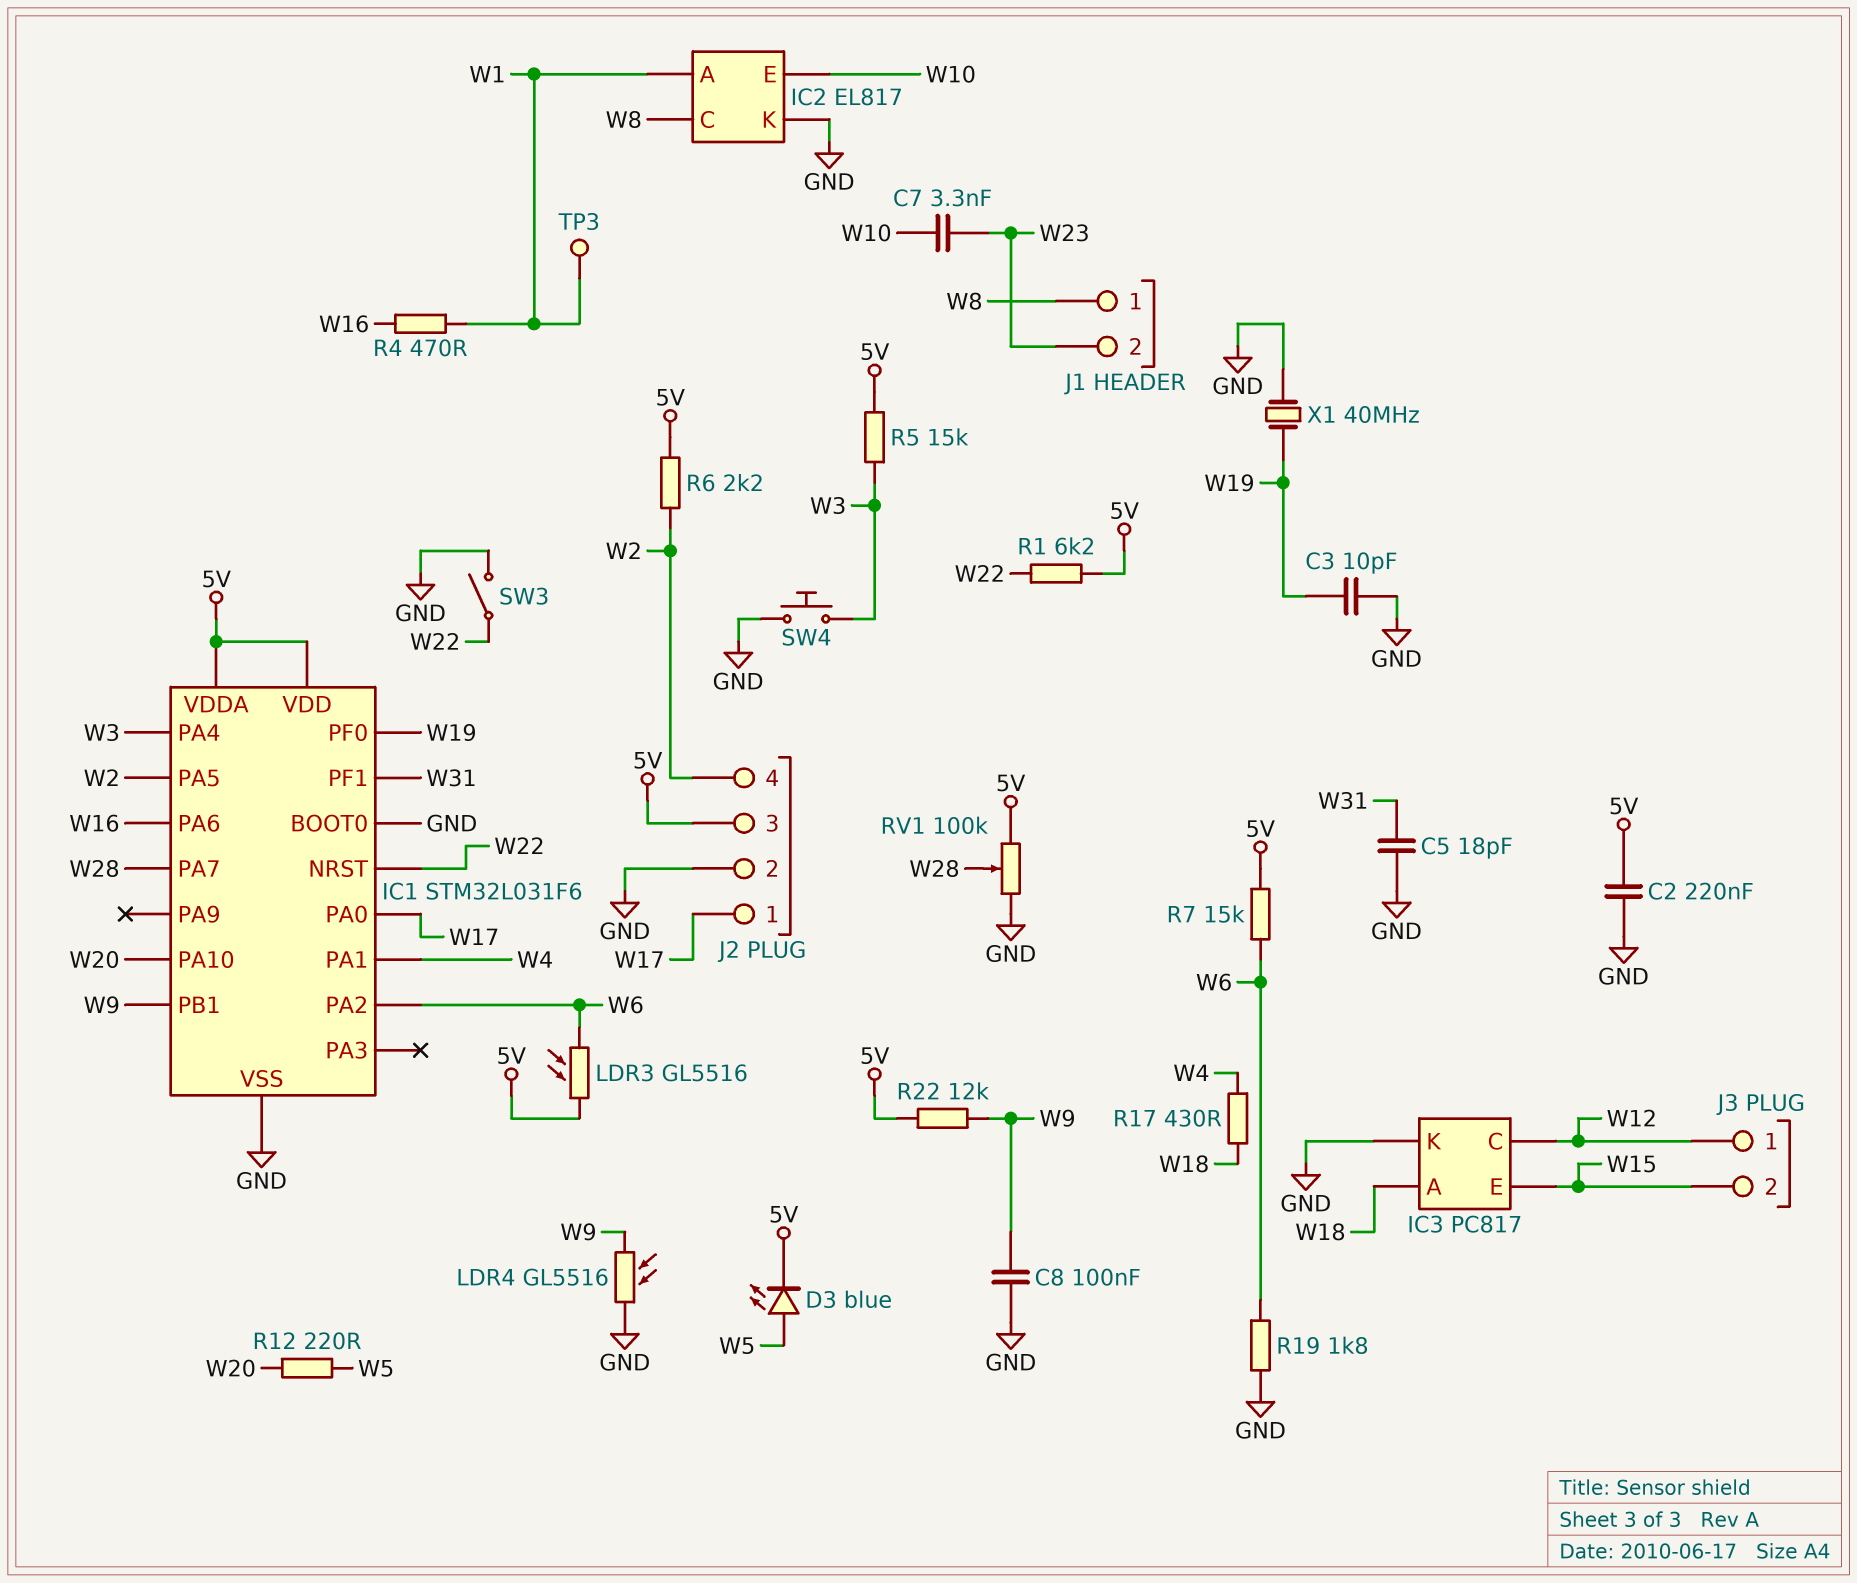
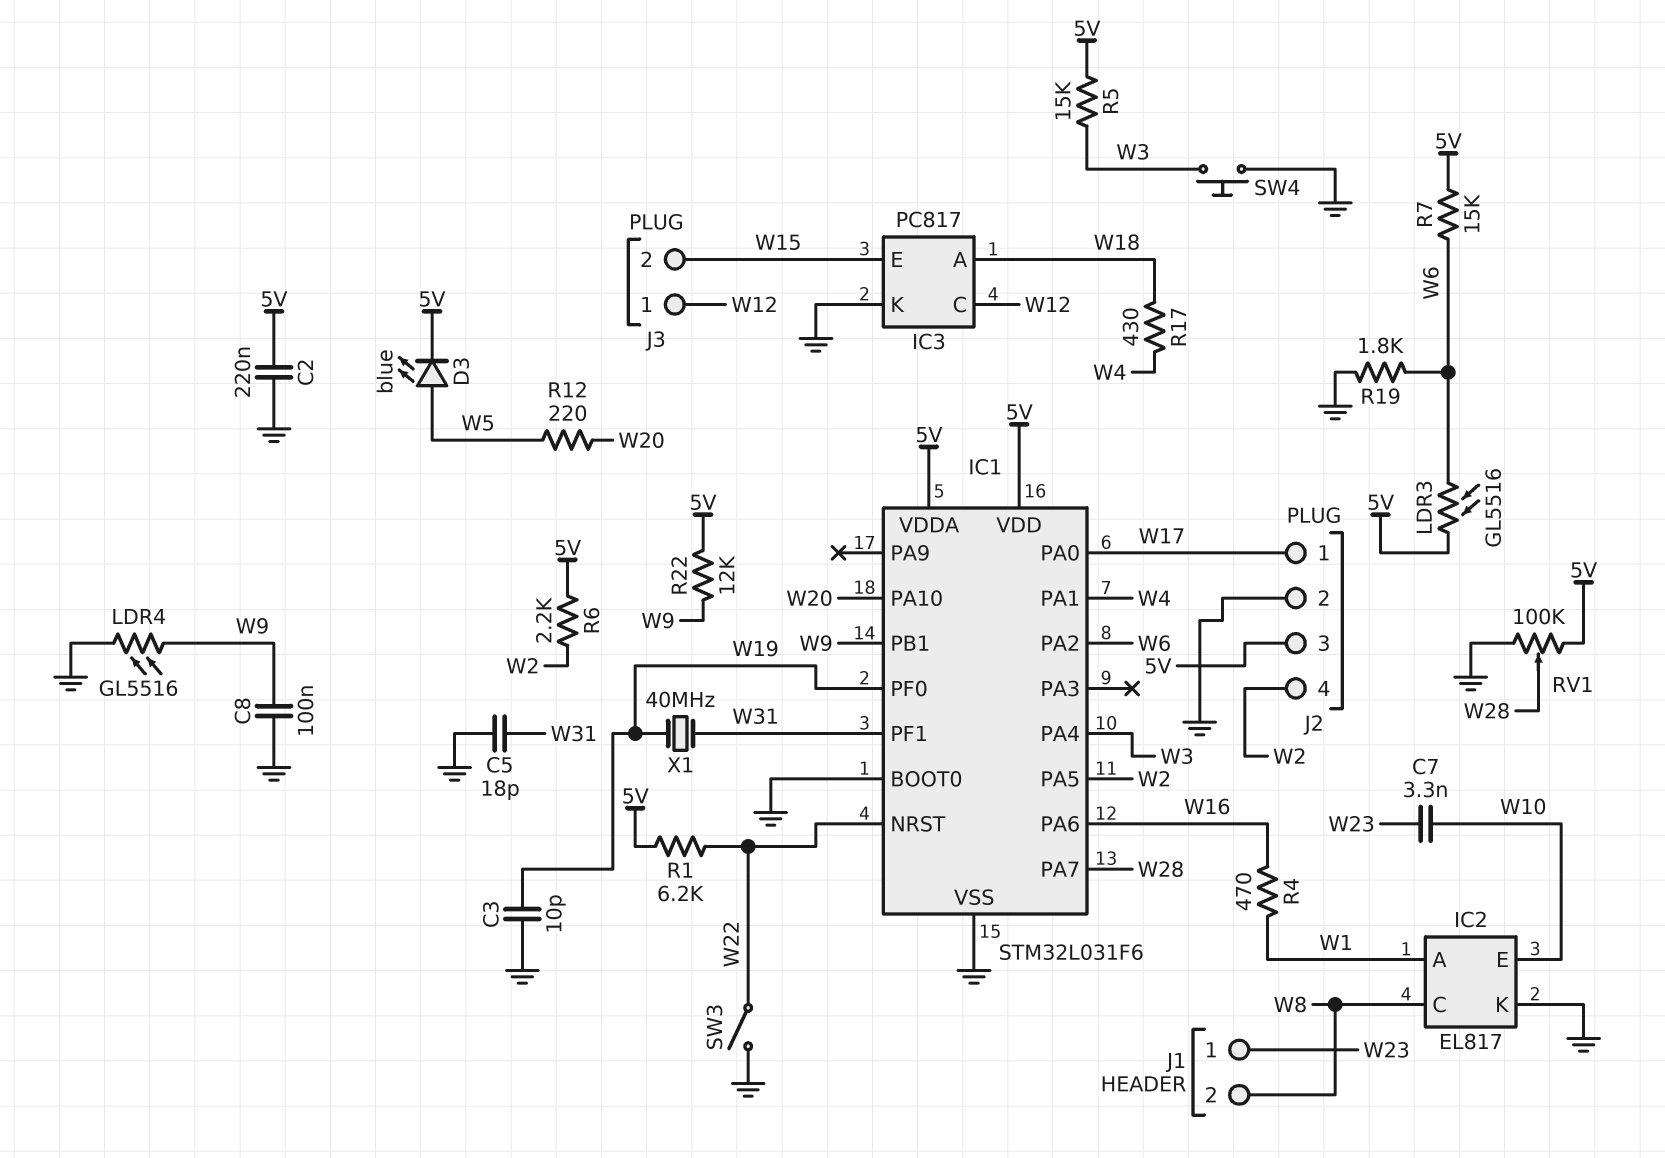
J1 pin 1: W8 -> W23
J1 pin 2: W23 -> W8
TP3: test point (W1) -> none
X1: 40MHz (GND, W19) -> 40MHz (W19, W31)

